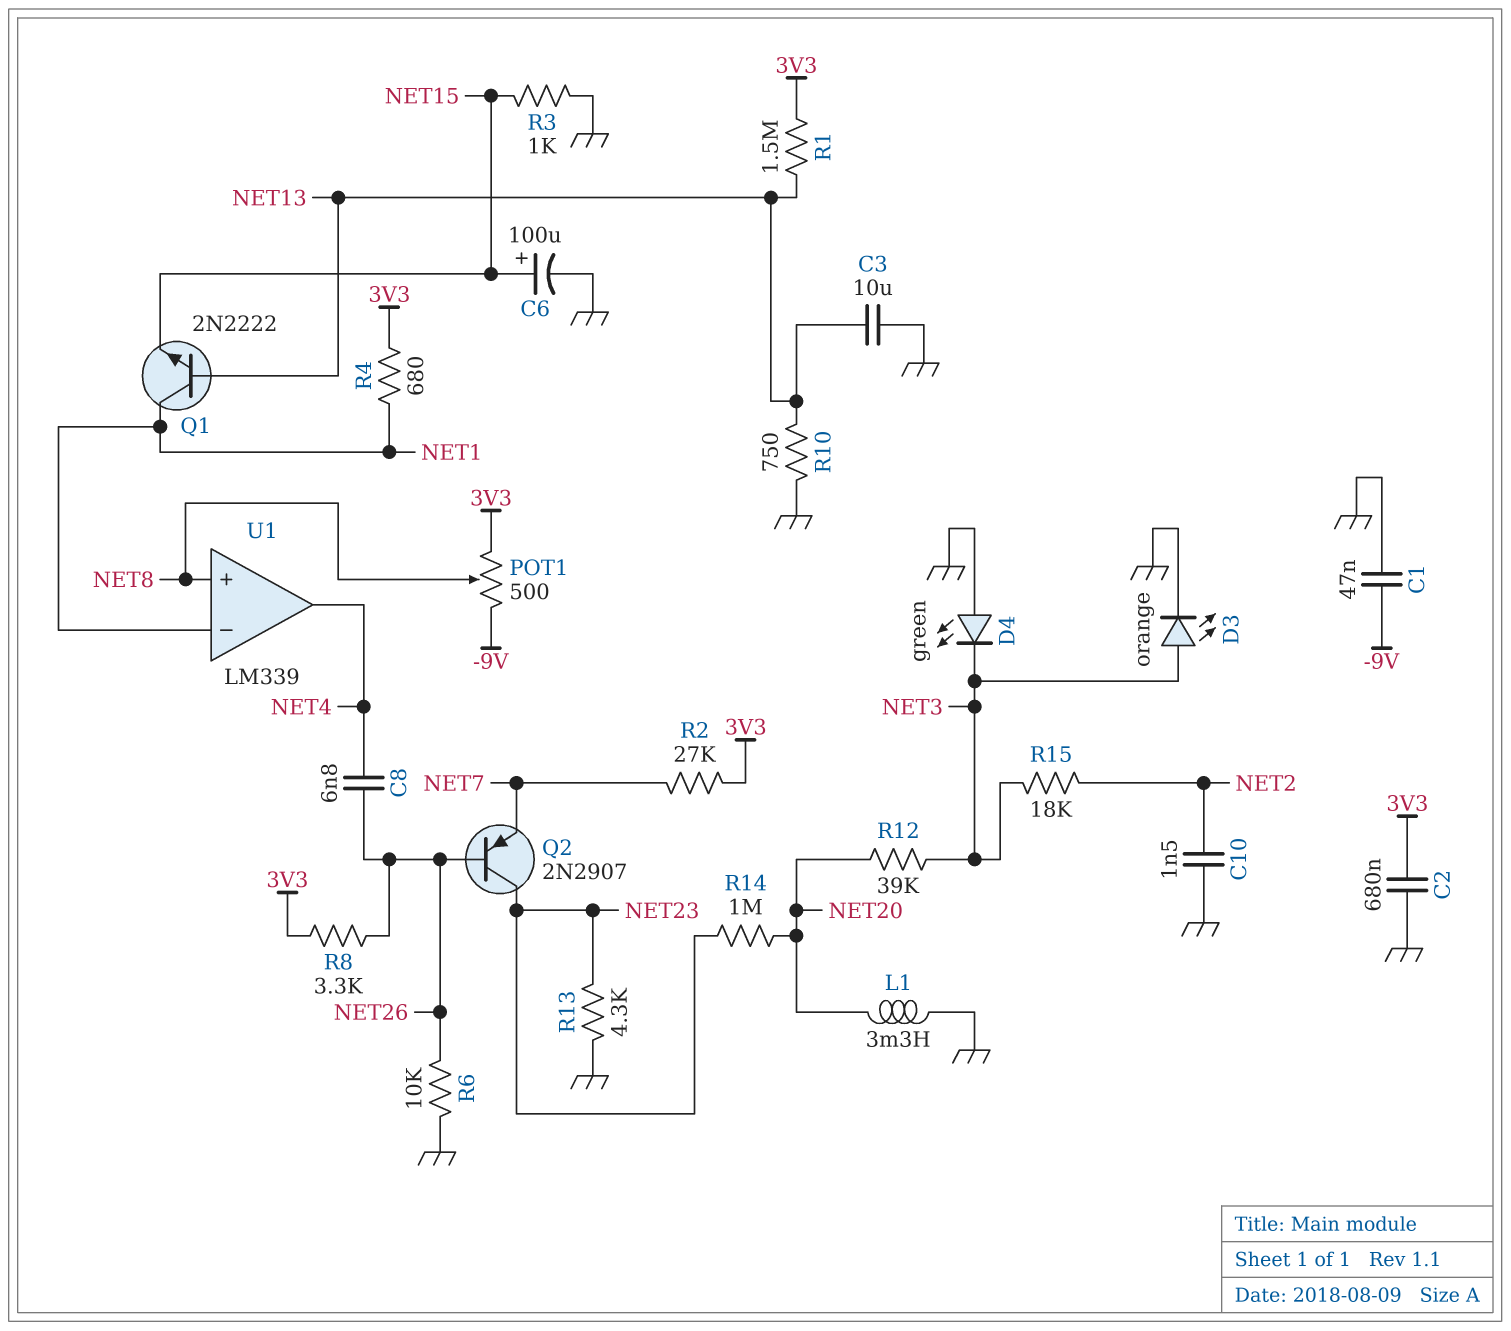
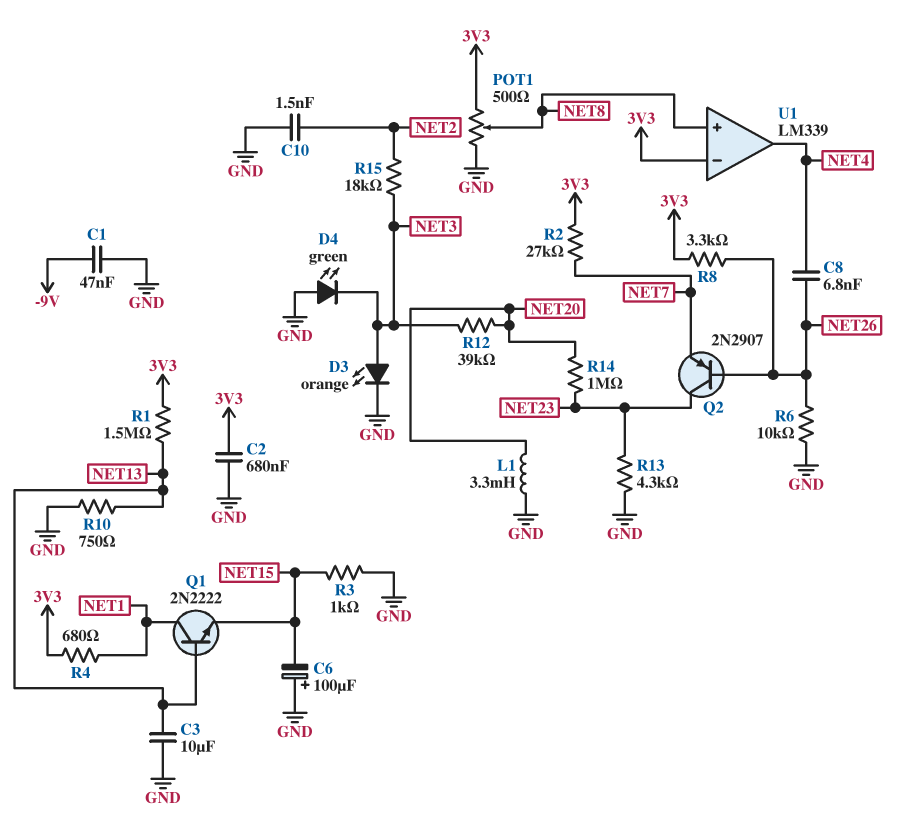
C6: 100uF (plus NET15, minus GND) -> 100uF (plus GND, minus NET15)
POT1: 500 (-9V, 3V3, wiper NET8) -> 500 (3V3, GND, wiper NET8)
U1 pin in-: NET1 -> 3V3

